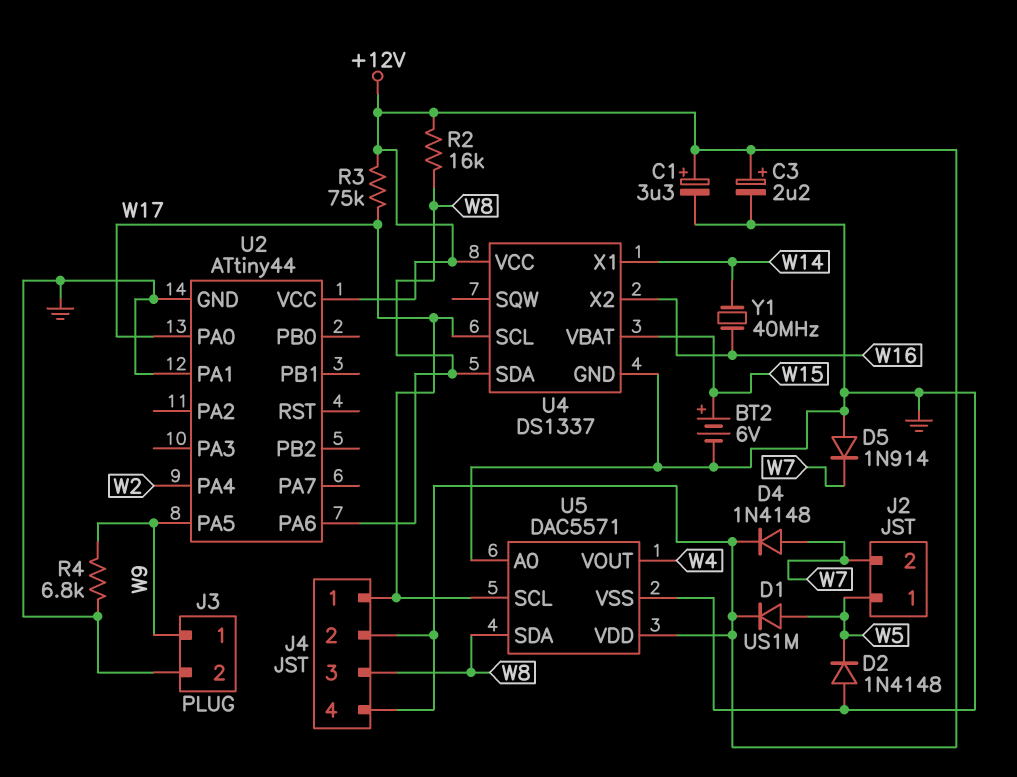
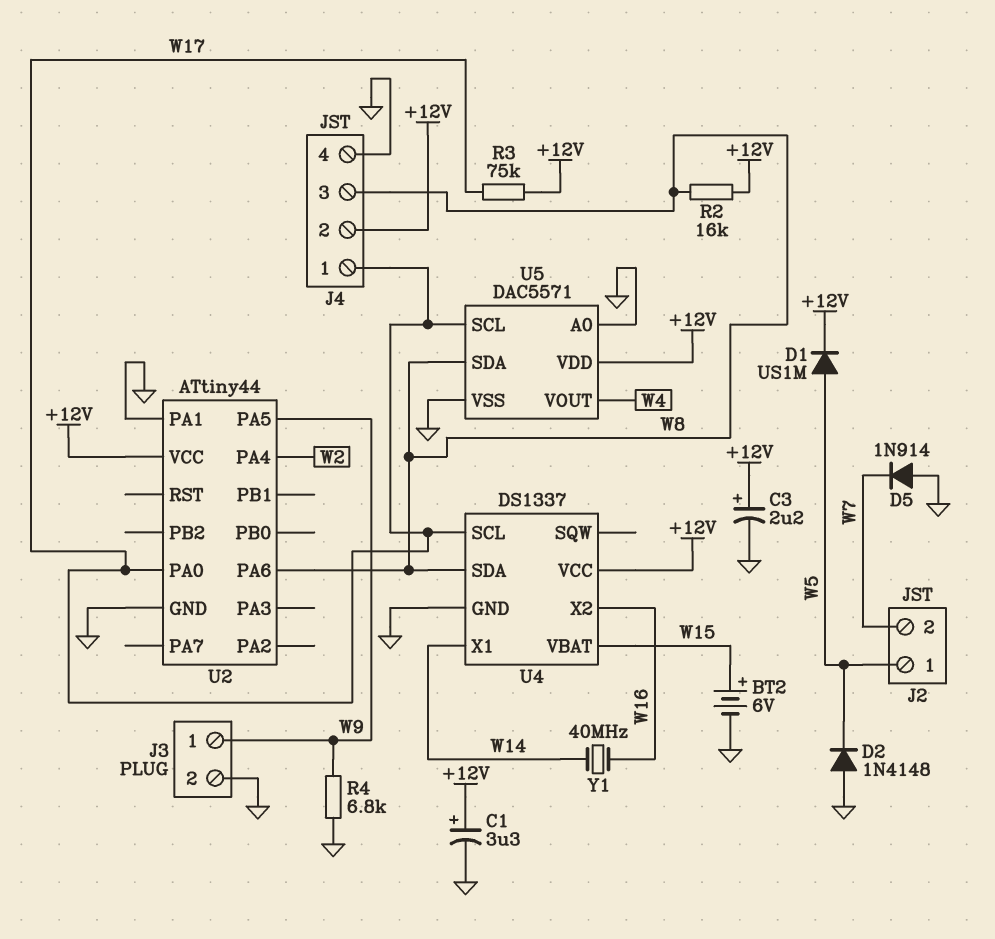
D4: diode 1N4148 (A W7, K +12V) -> none
J4 pin 4: +12V -> GND

